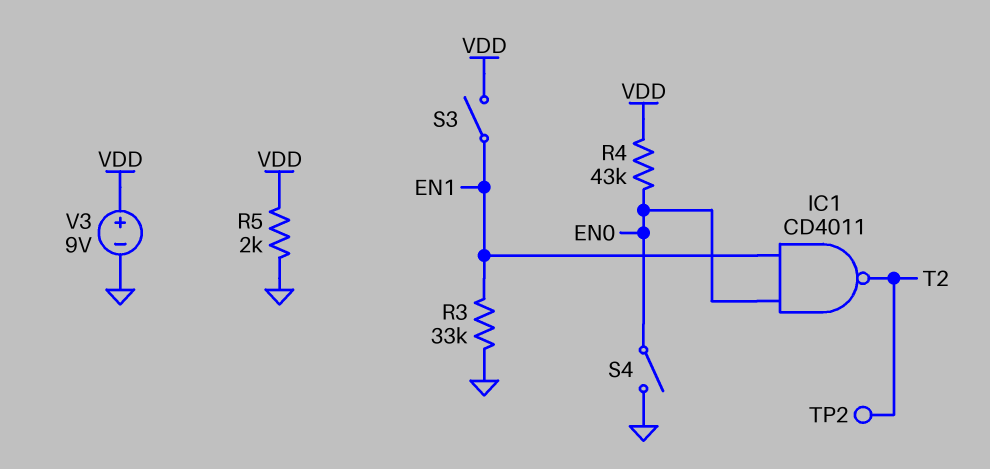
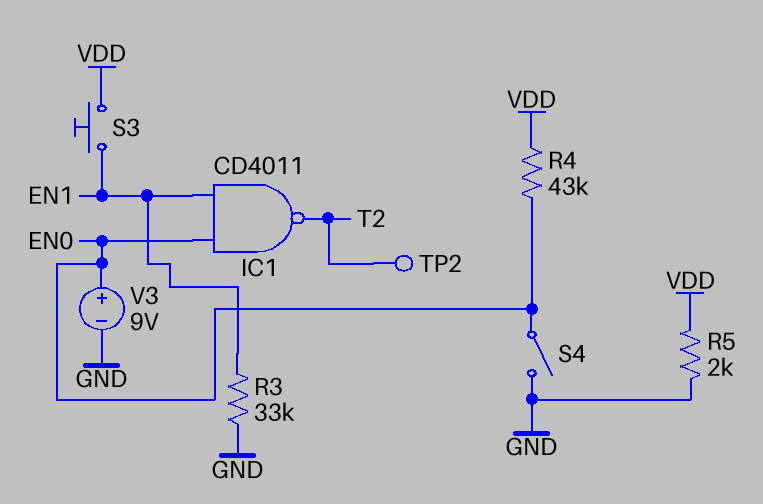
S3: switch (EN1, VDD) -> button (EN1, VDD)
V3: 9V (plus VDD, minus GND) -> 9V (plus EN0, minus GND)

